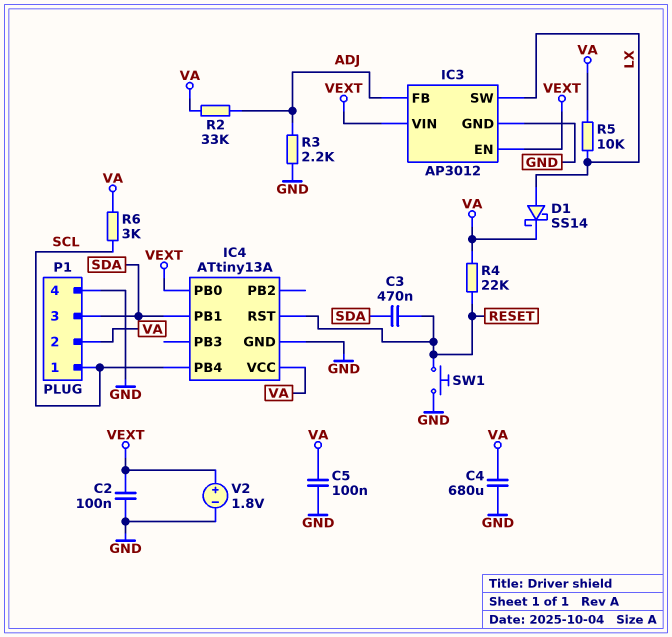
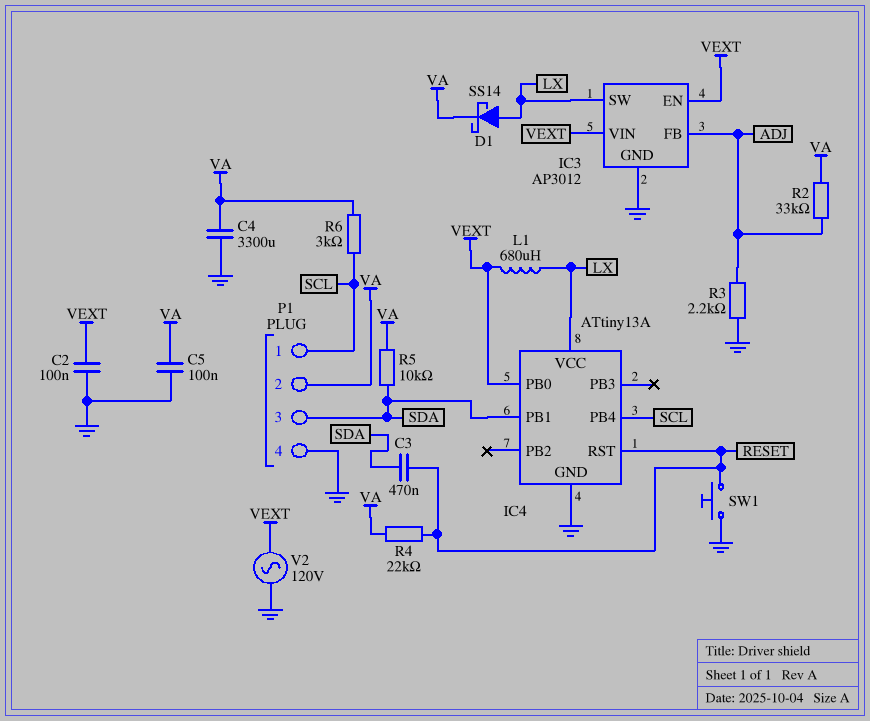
C4: 680uF (GND, VA) -> 3300uF (GND, VA)
IC4 pin VCC: VA -> LX
L1: none -> 680uH (LX, VEXT)
R5: 10k (LX, VA) -> 10k (SDA, VA)
V2: 1.8V (plus VEXT, minus GND) -> AC 120V (GND, VEXT)

